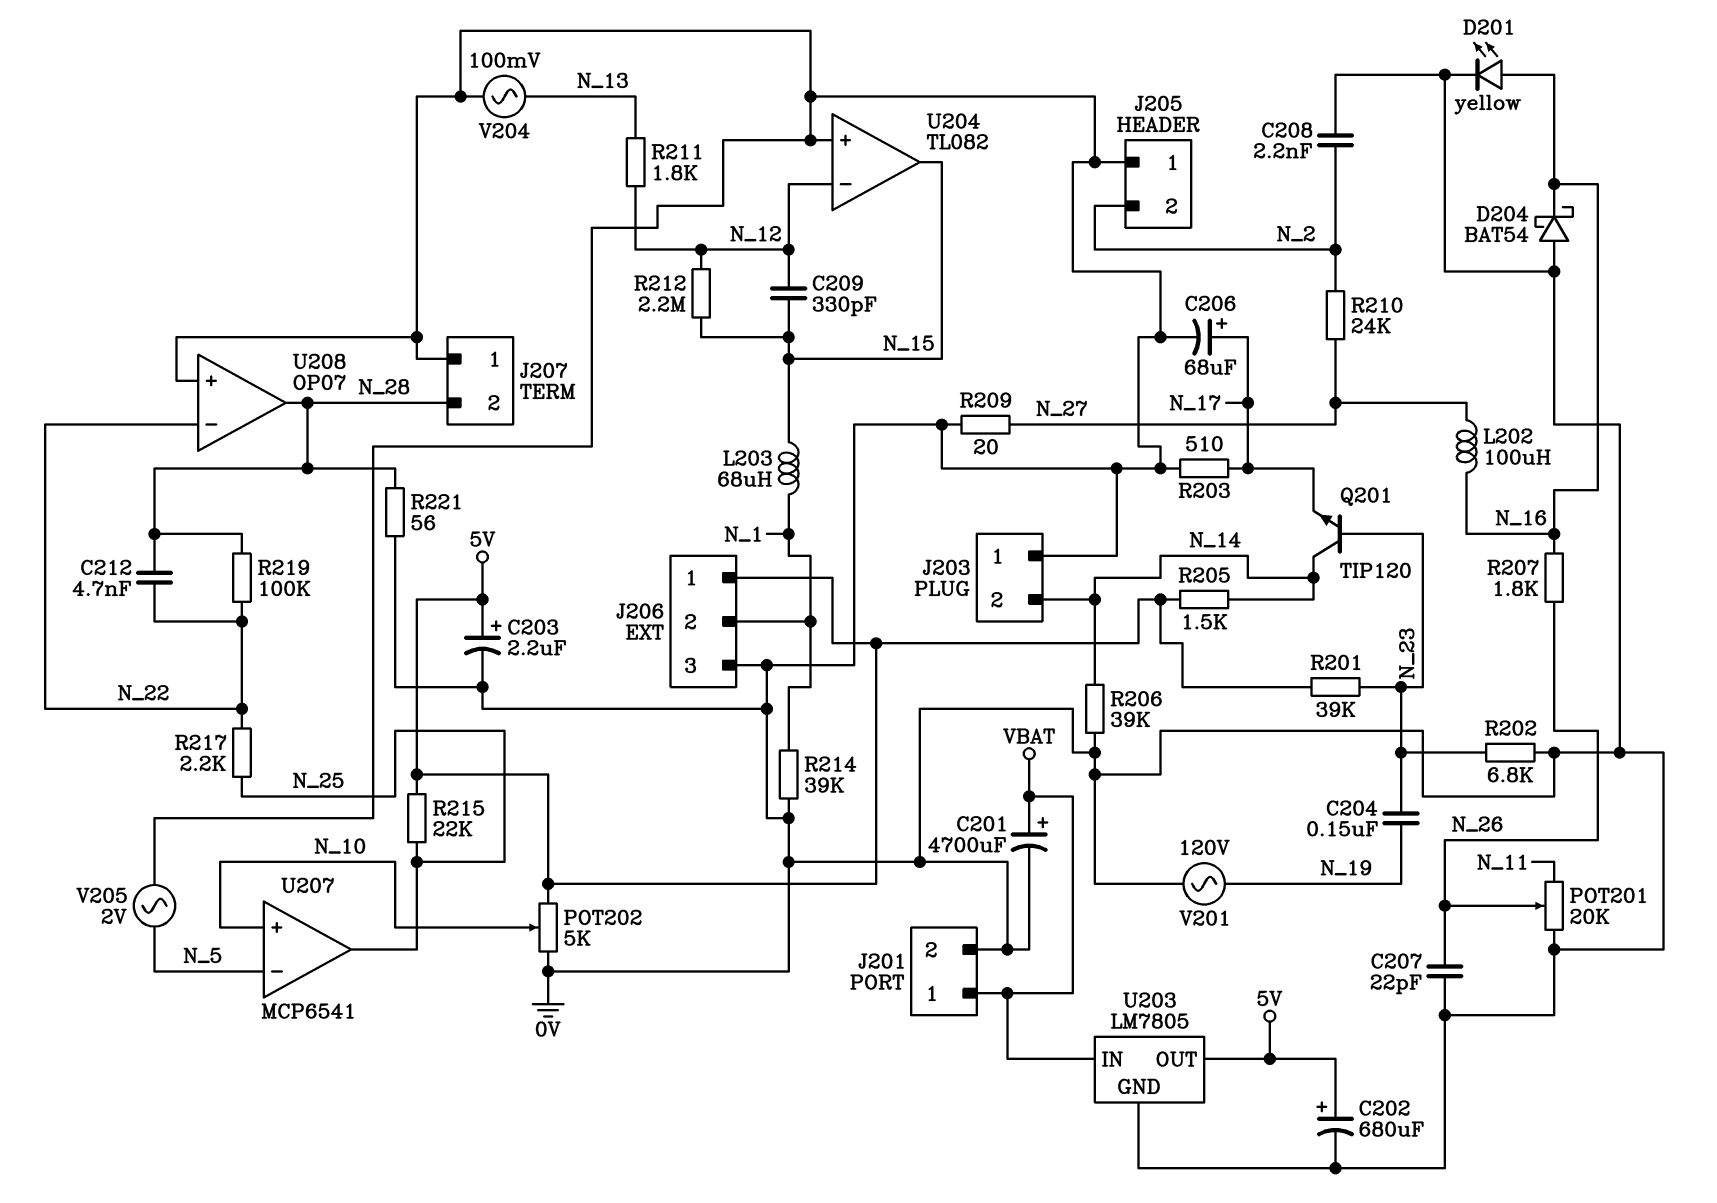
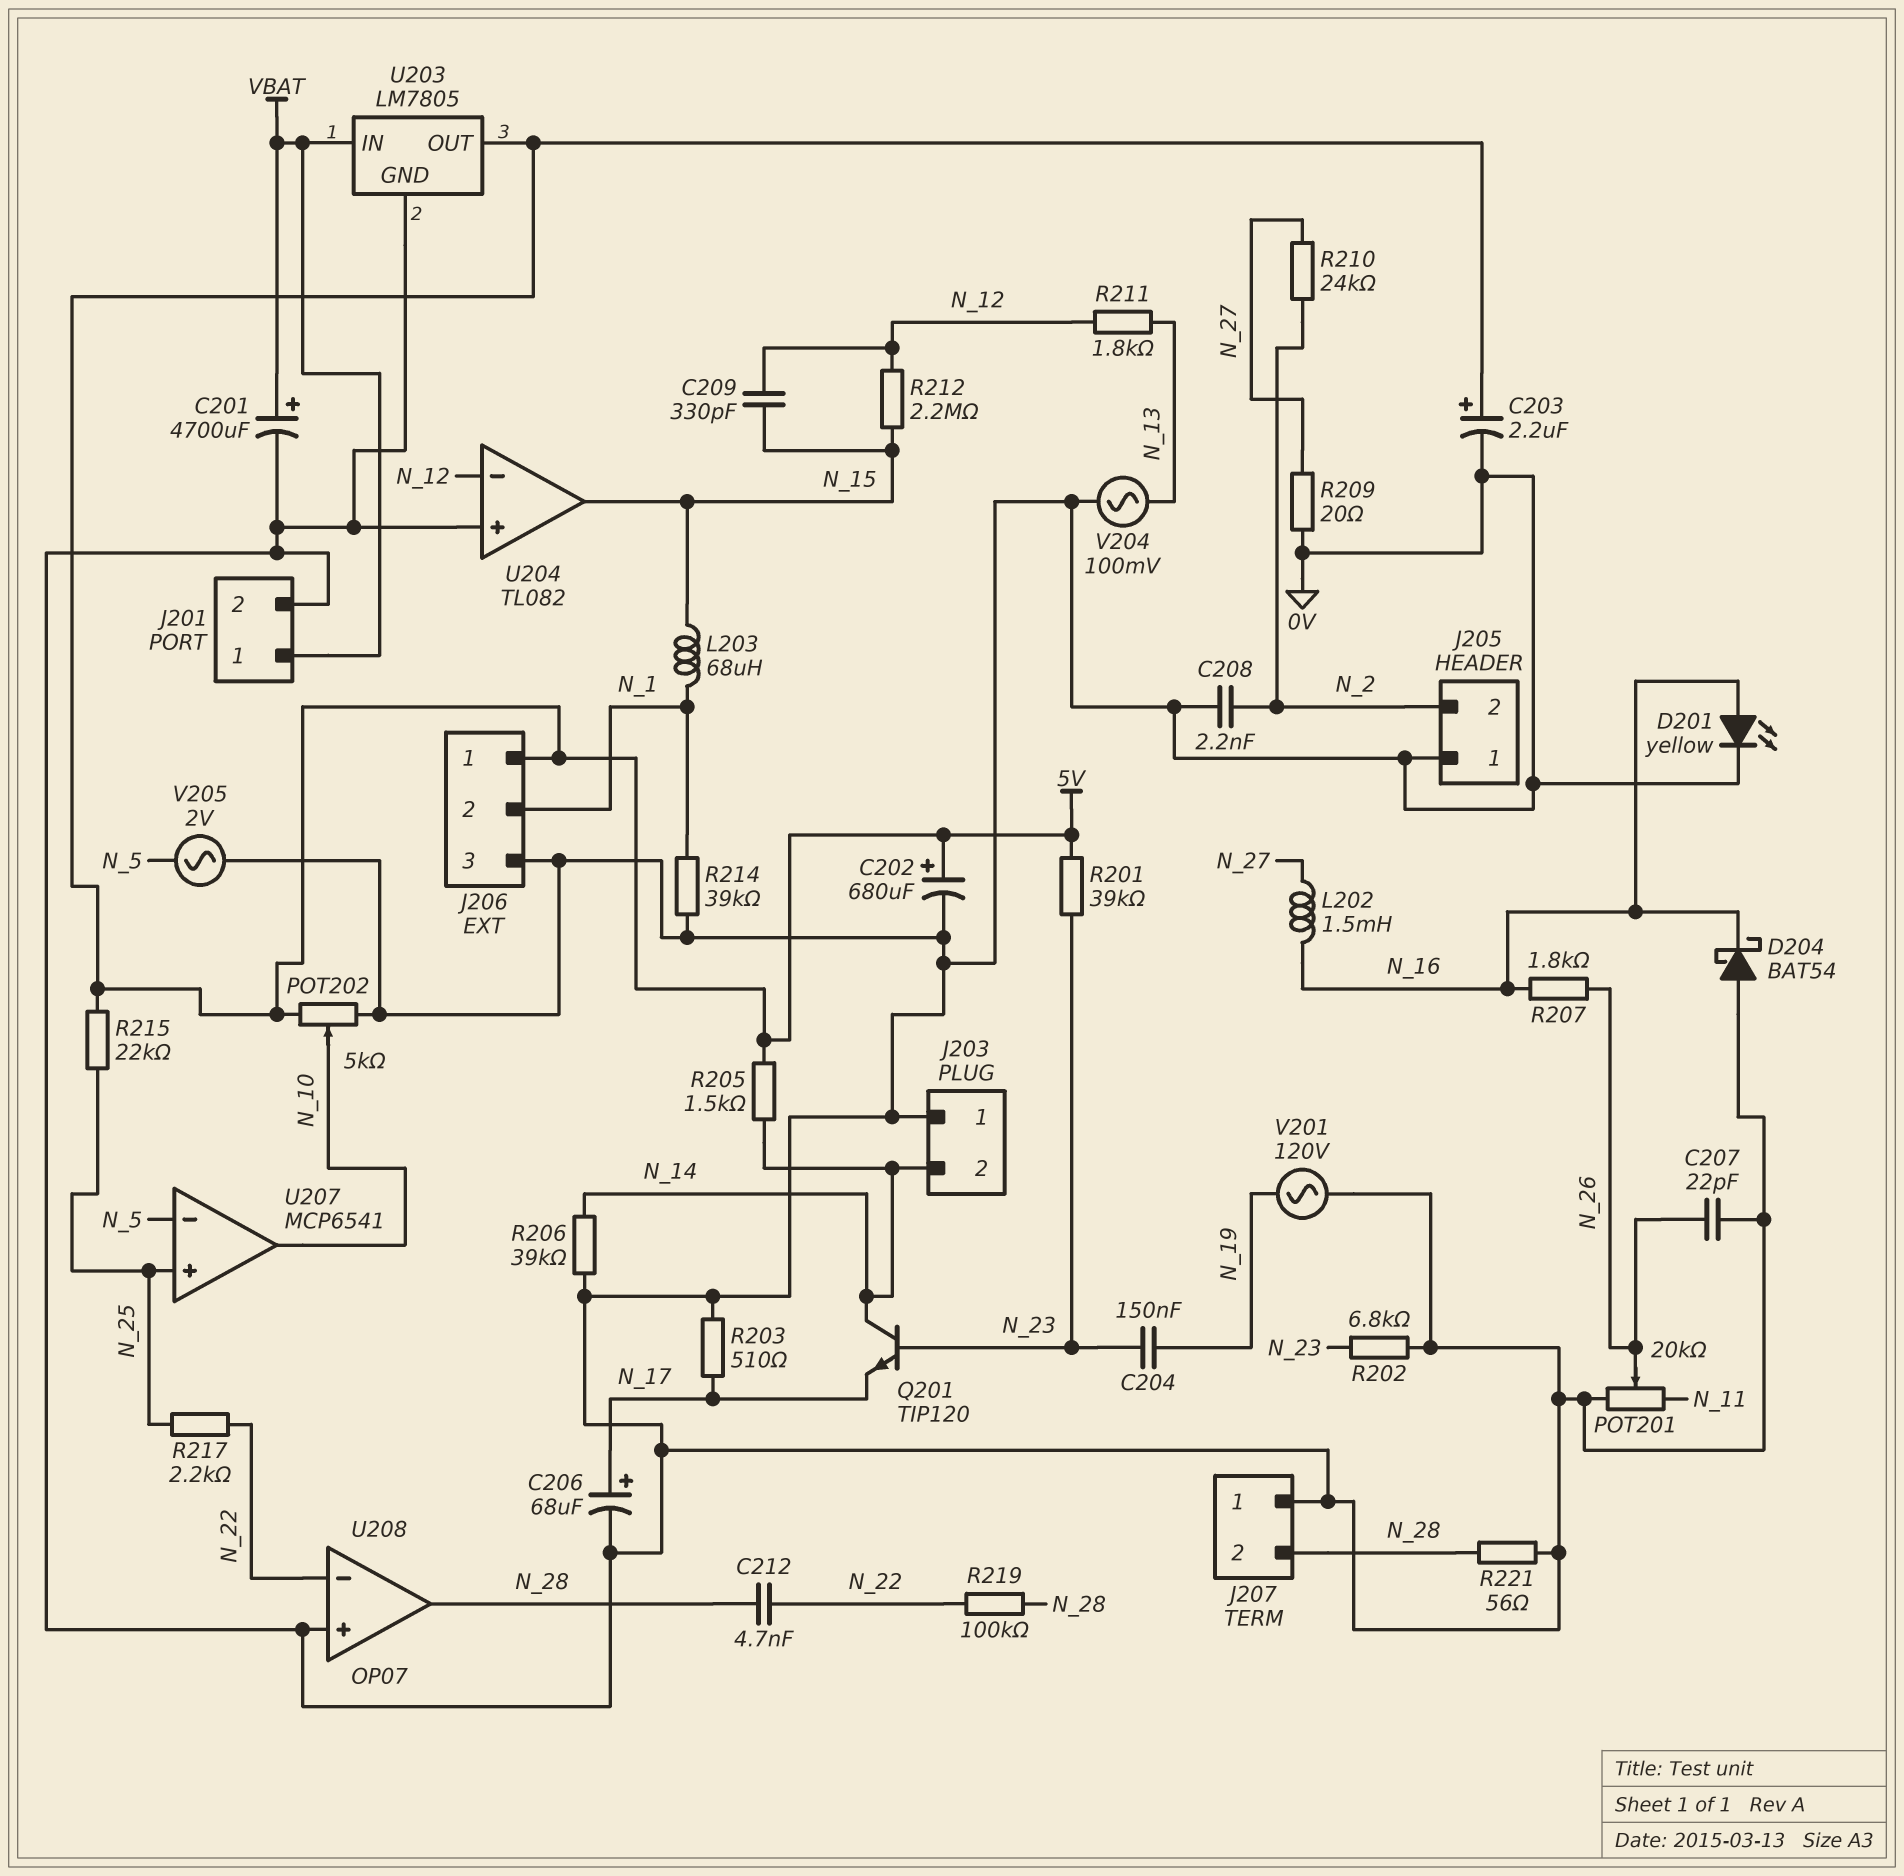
L202: 100uH (N_16, N_27) -> 1.5mH (N_16, N_27)
U207 pin in+: N_10 -> N_25
U207 pin out: N_25 -> N_10

